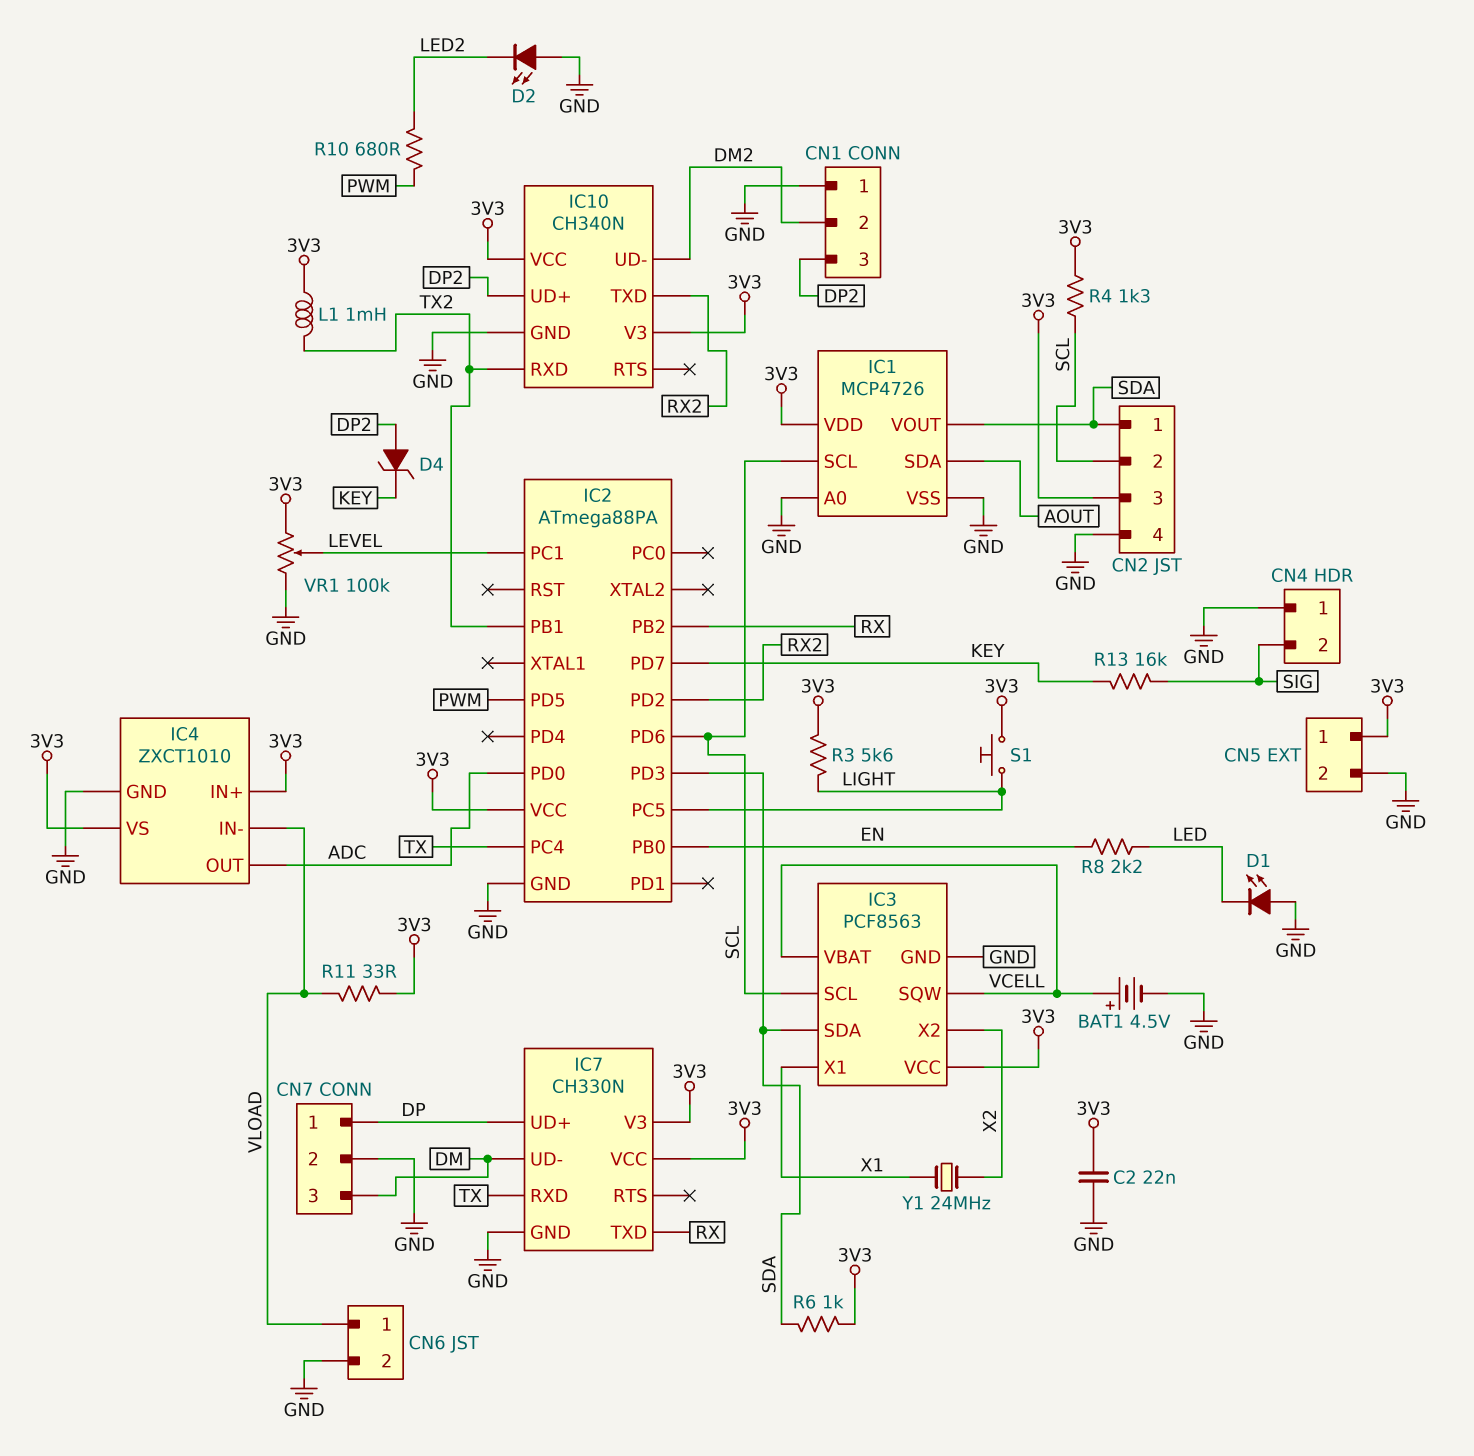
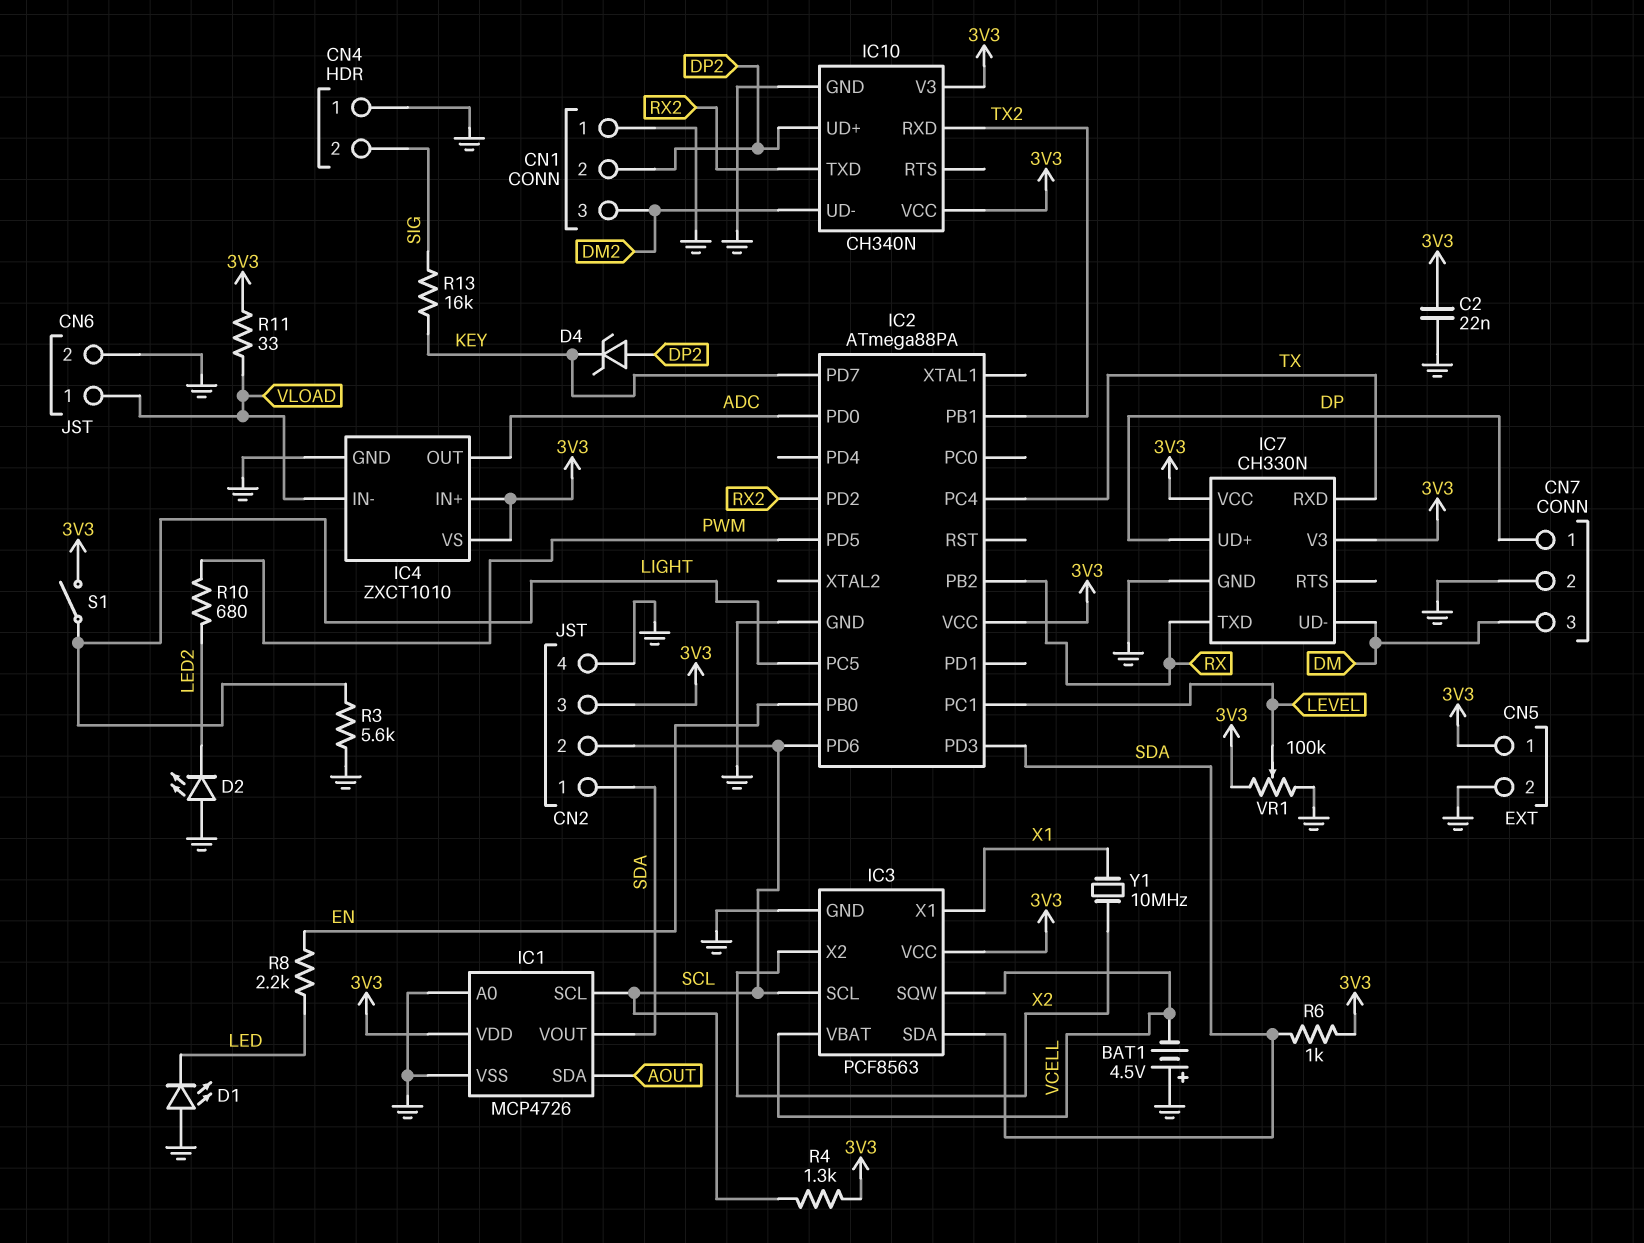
BAT1: 4.5V (plus VCELL, minus GND) -> 4.5V (plus GND, minus VCELL)
CN1 pin 2: DM2 -> DP2
CN1 pin 3: DP2 -> DM2
L1: 1mH (3V3, TX2) -> none
R3: 5.6k (3V3, LIGHT) -> 5.6k (GND, LIGHT)
S1: button (3V3, LIGHT) -> switch (3V3, LIGHT)
Y1: 24MHz (X1, X2) -> 10MHz (X1, X2)

